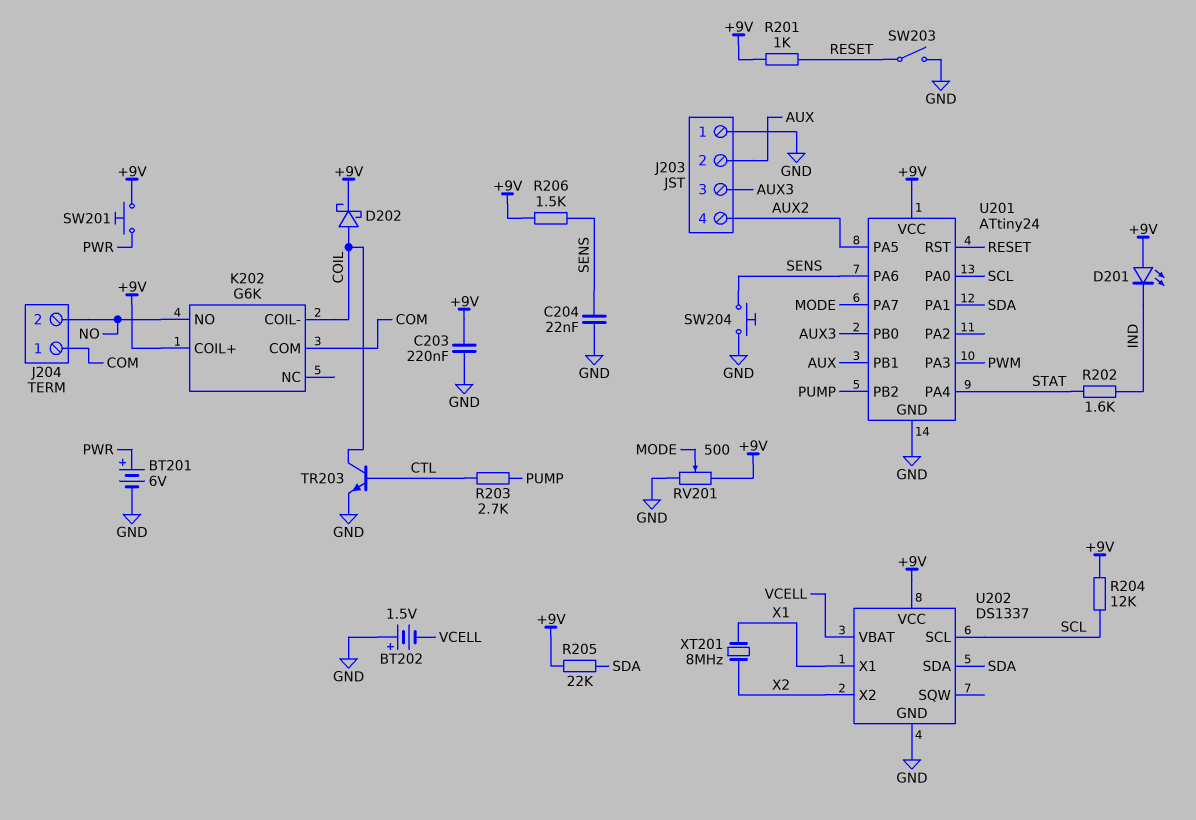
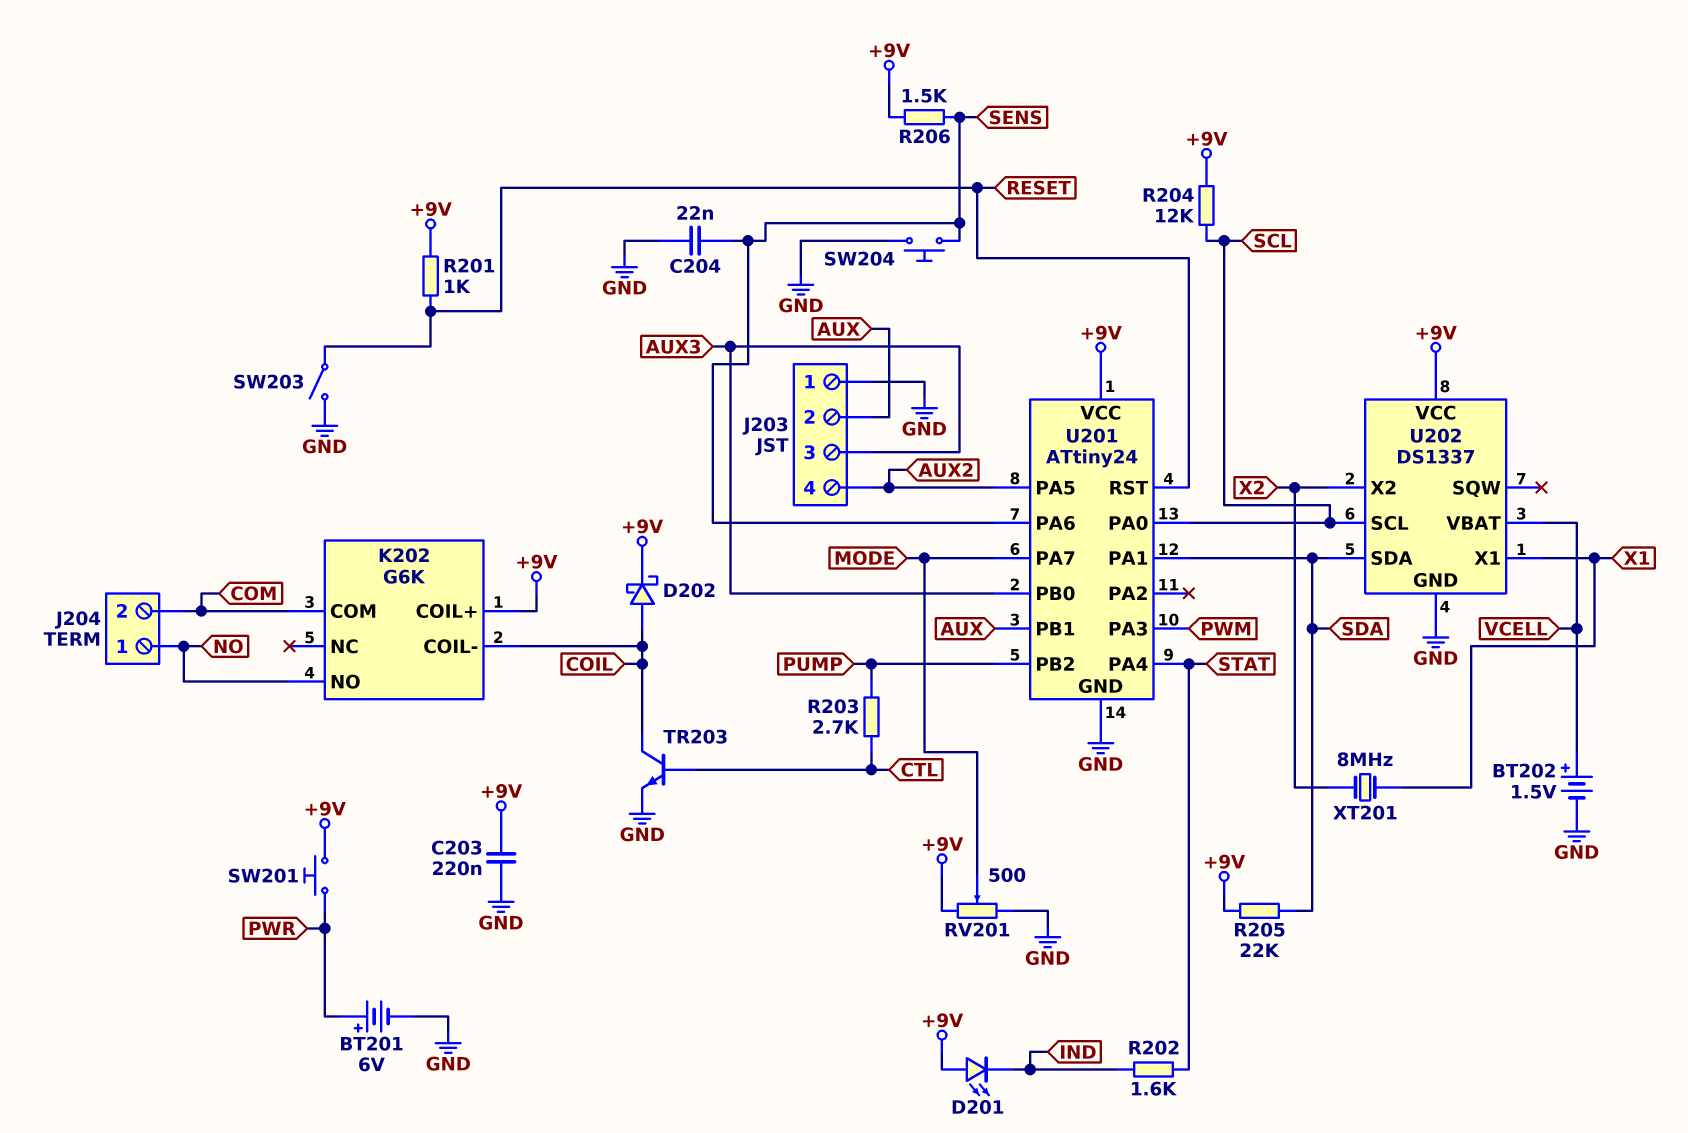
BT202: 1.5V (plus GND, minus VCELL) -> 1.5V (plus VCELL, minus GND)
J204 pin 1: COM -> NO
J204 pin 2: NO -> COM

